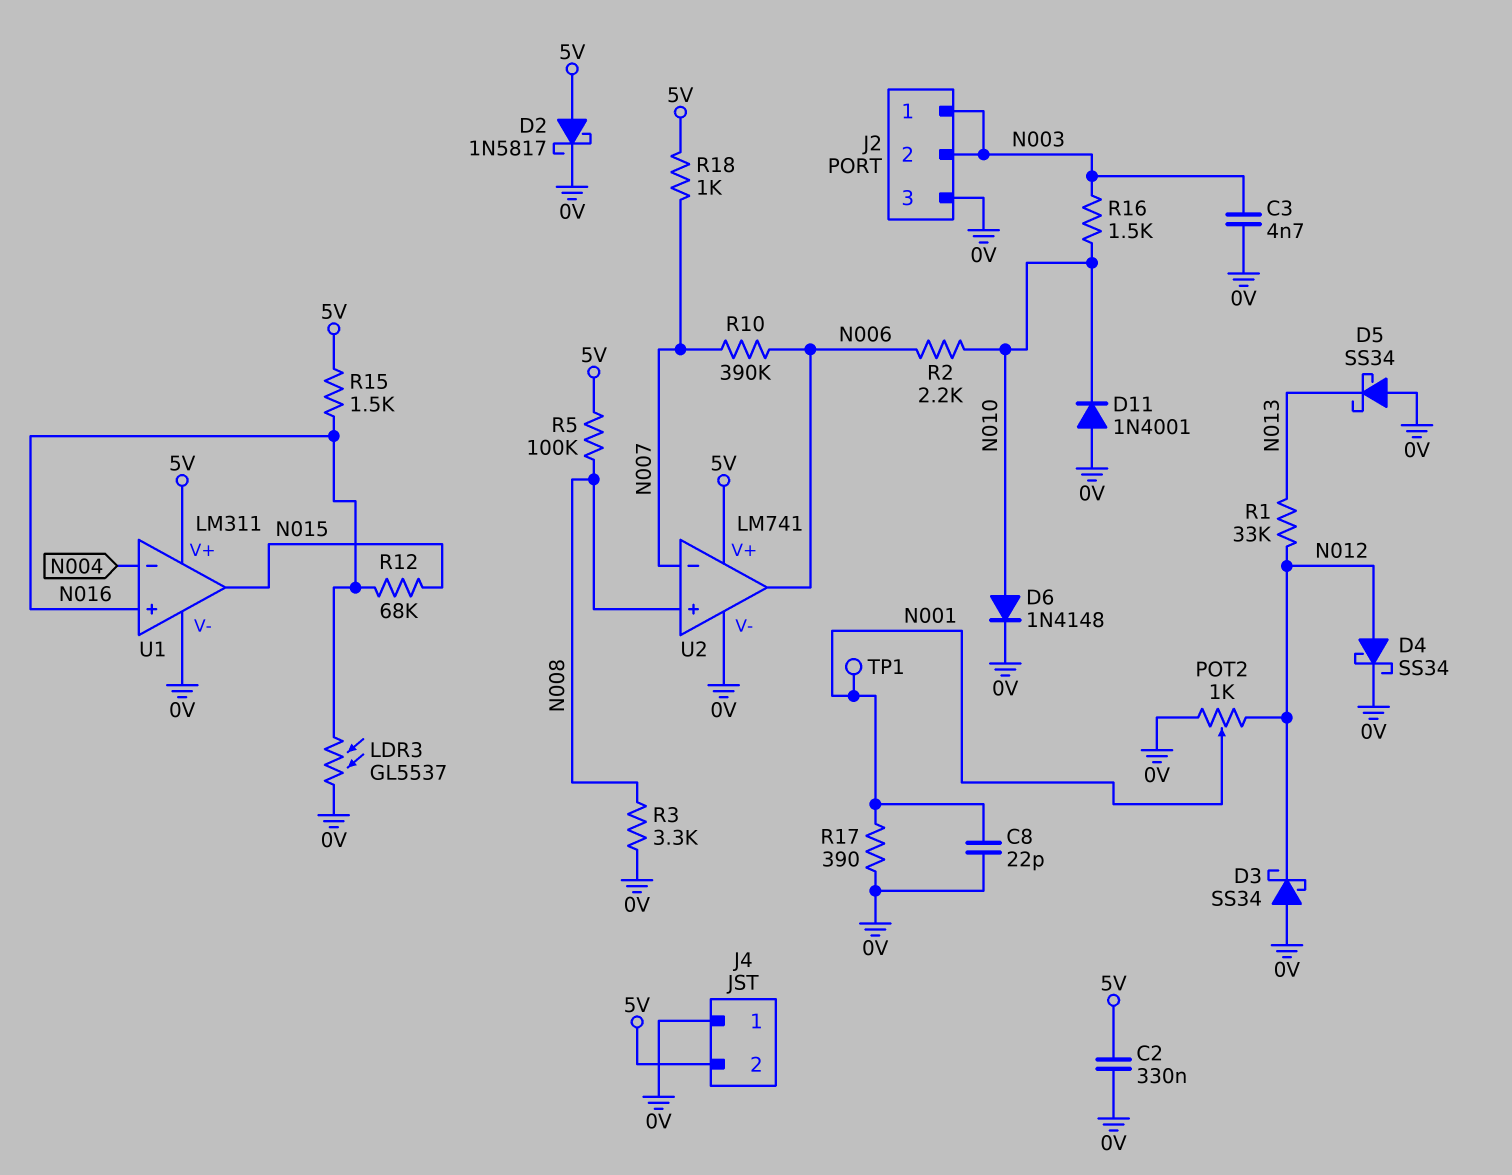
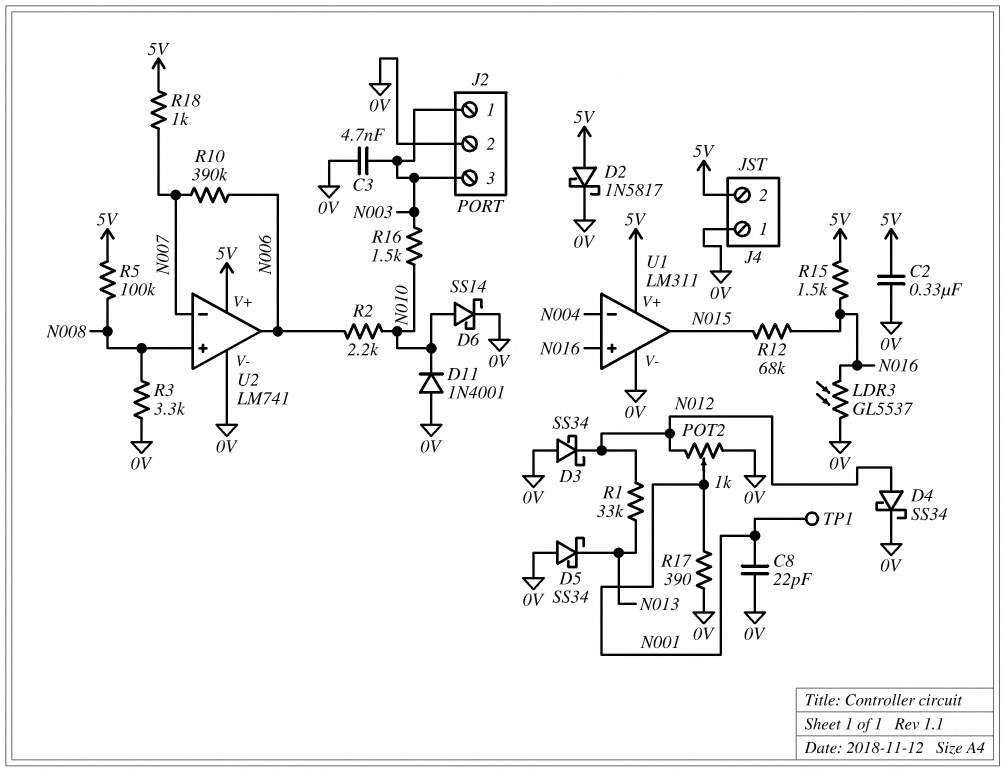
D6: diode 1N4148 (A N010, K 0V) -> schottky SS14 (A N010, K 0V)
J2 pin 2: N003 -> 0V
J2 pin 3: 0V -> N003

